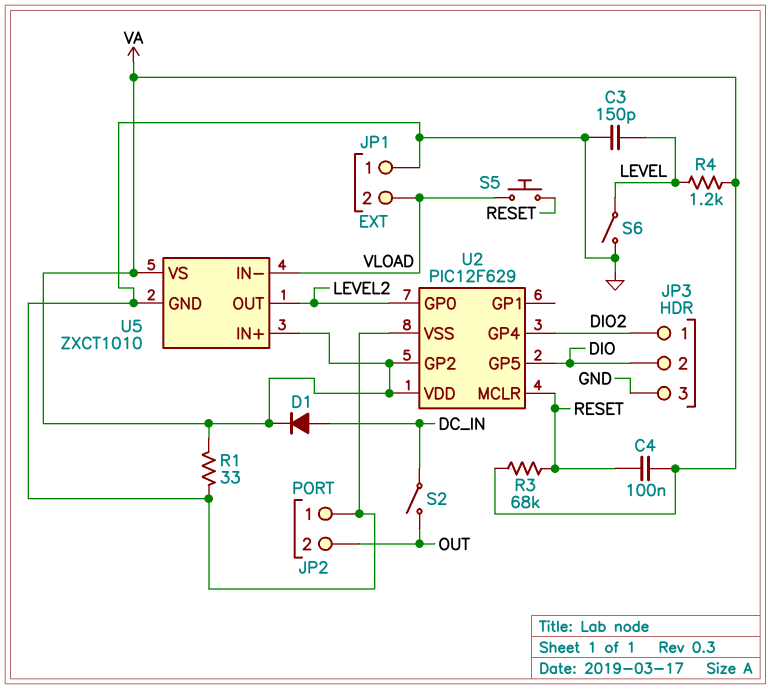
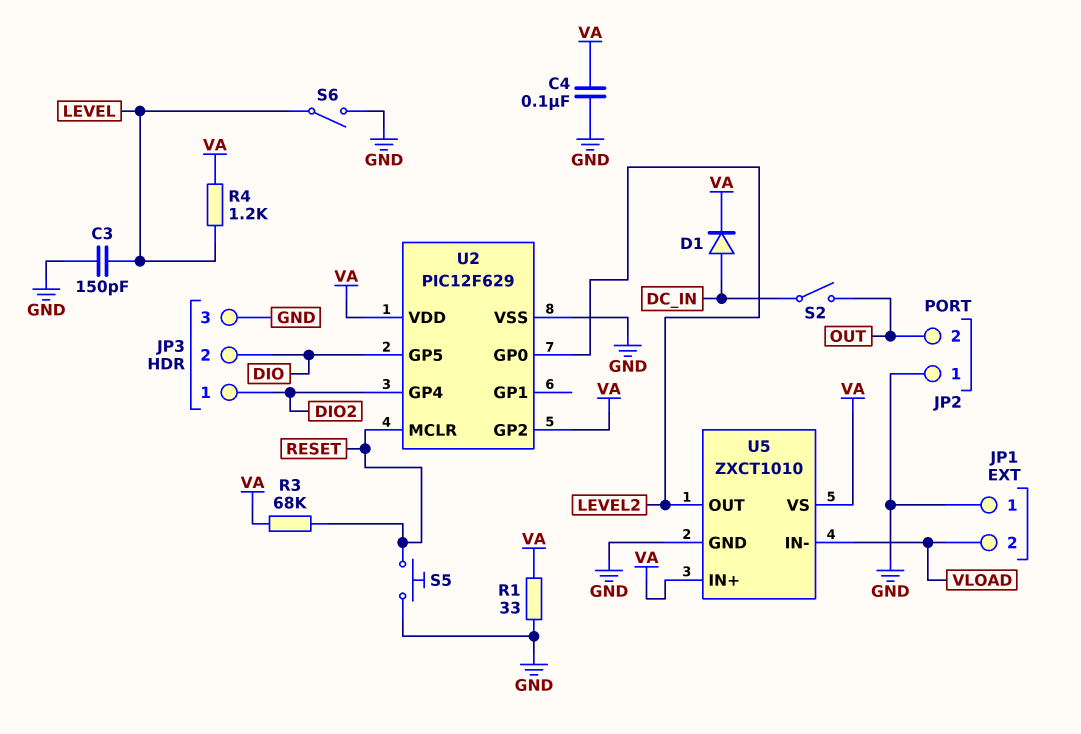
C4: 100nF (RESET, VA) -> 100nF (GND, VA)
S5: button (RESET, VLOAD) -> button (GND, RESET)

